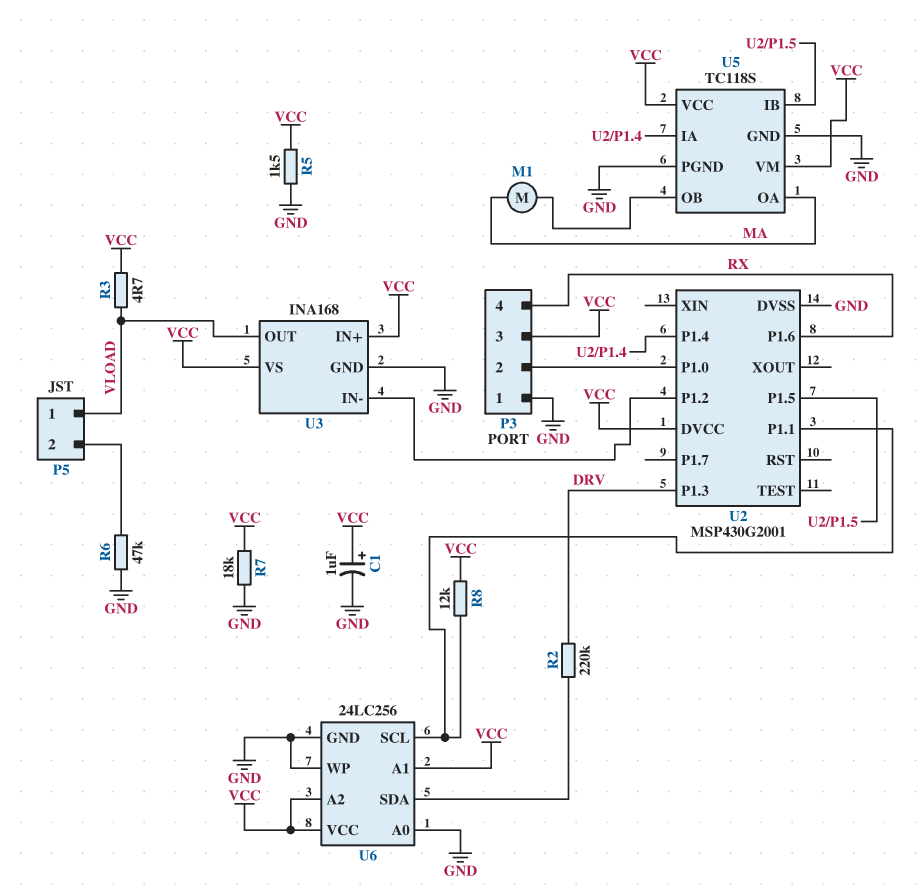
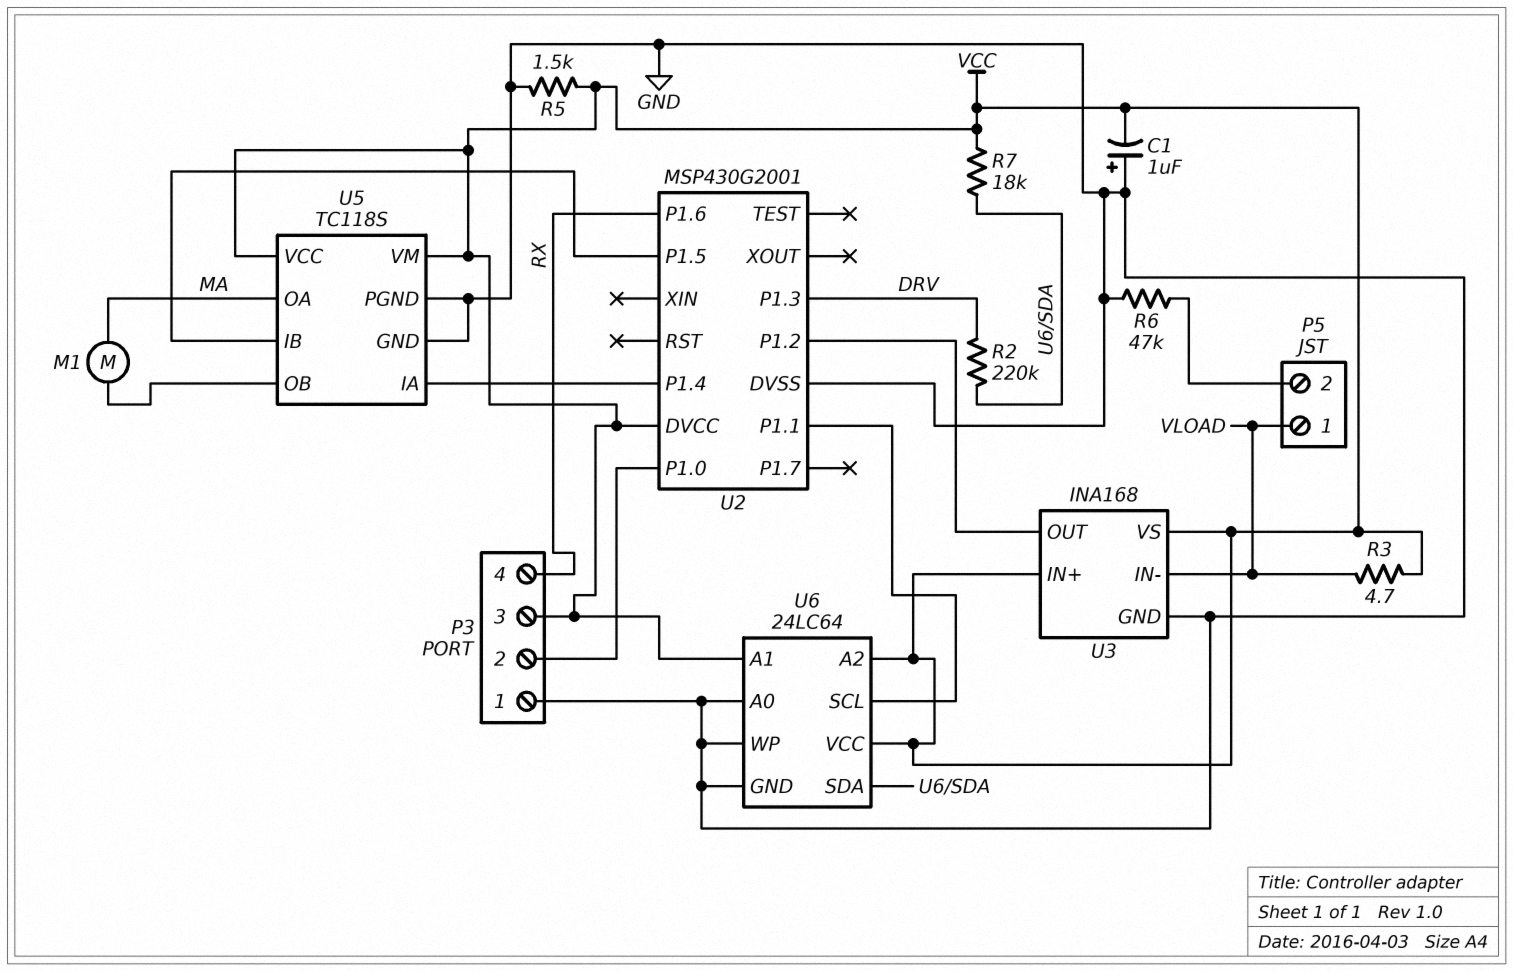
C1: 1uF (plus VCC, minus GND) -> 1uF (plus GND, minus VCC)
R7: 18k (GND, VCC) -> 18k (U6/SDA, VCC)
R8: 12k (U2/P1.1, VCC) -> none
U3 pin IN-: U2/P1.2 -> VLOAD
U3 pin OUT: VLOAD -> U2/P1.2
U6: 24LC256 -> 24LC64

